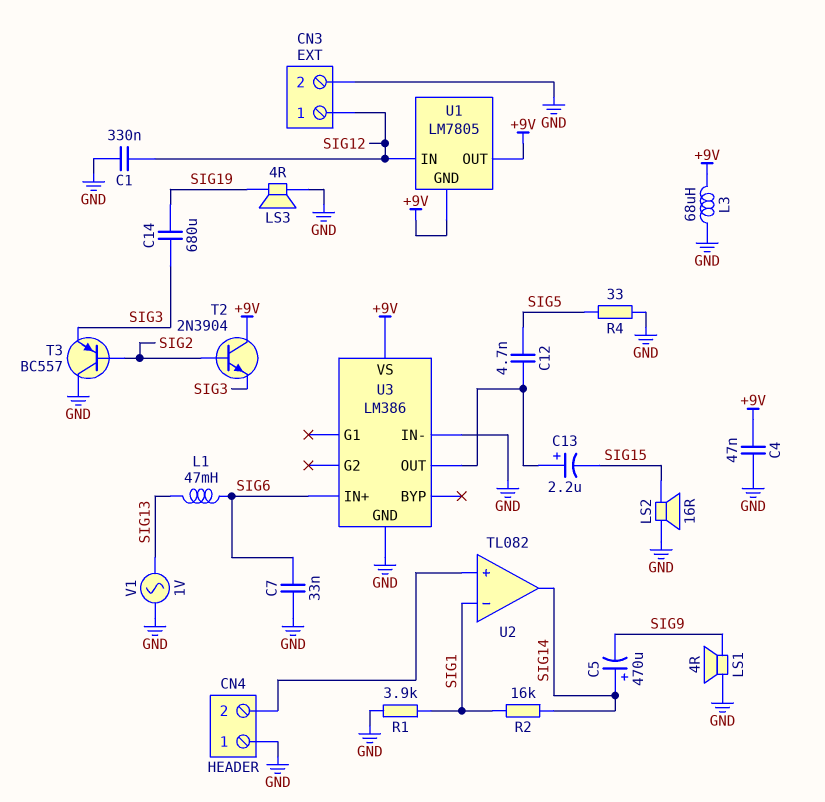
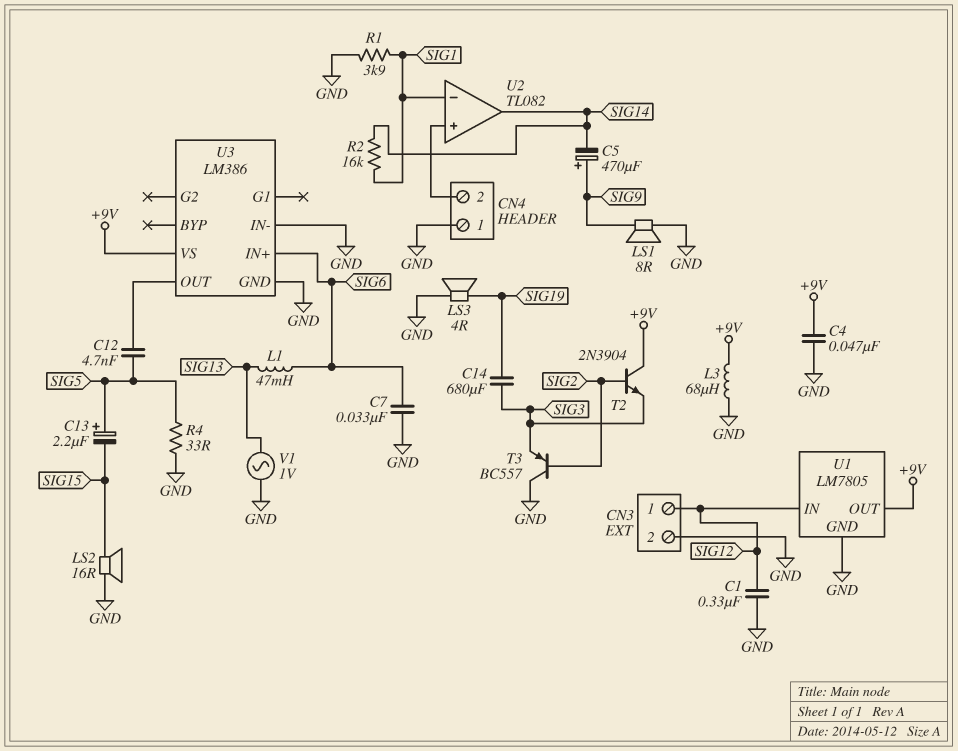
C5: 470uF (plus SIG14, minus SIG9) -> 470uF (plus SIG9, minus SIG14)
C13: 2.2uF (plus U3/OUT, minus SIG15) -> 2.2uF (plus SIG5, minus SIG15)
LS1: speaker 4R (GND, SIG9) -> speaker 8R (GND, SIG9)
U1 pin GND: +9V -> GND

